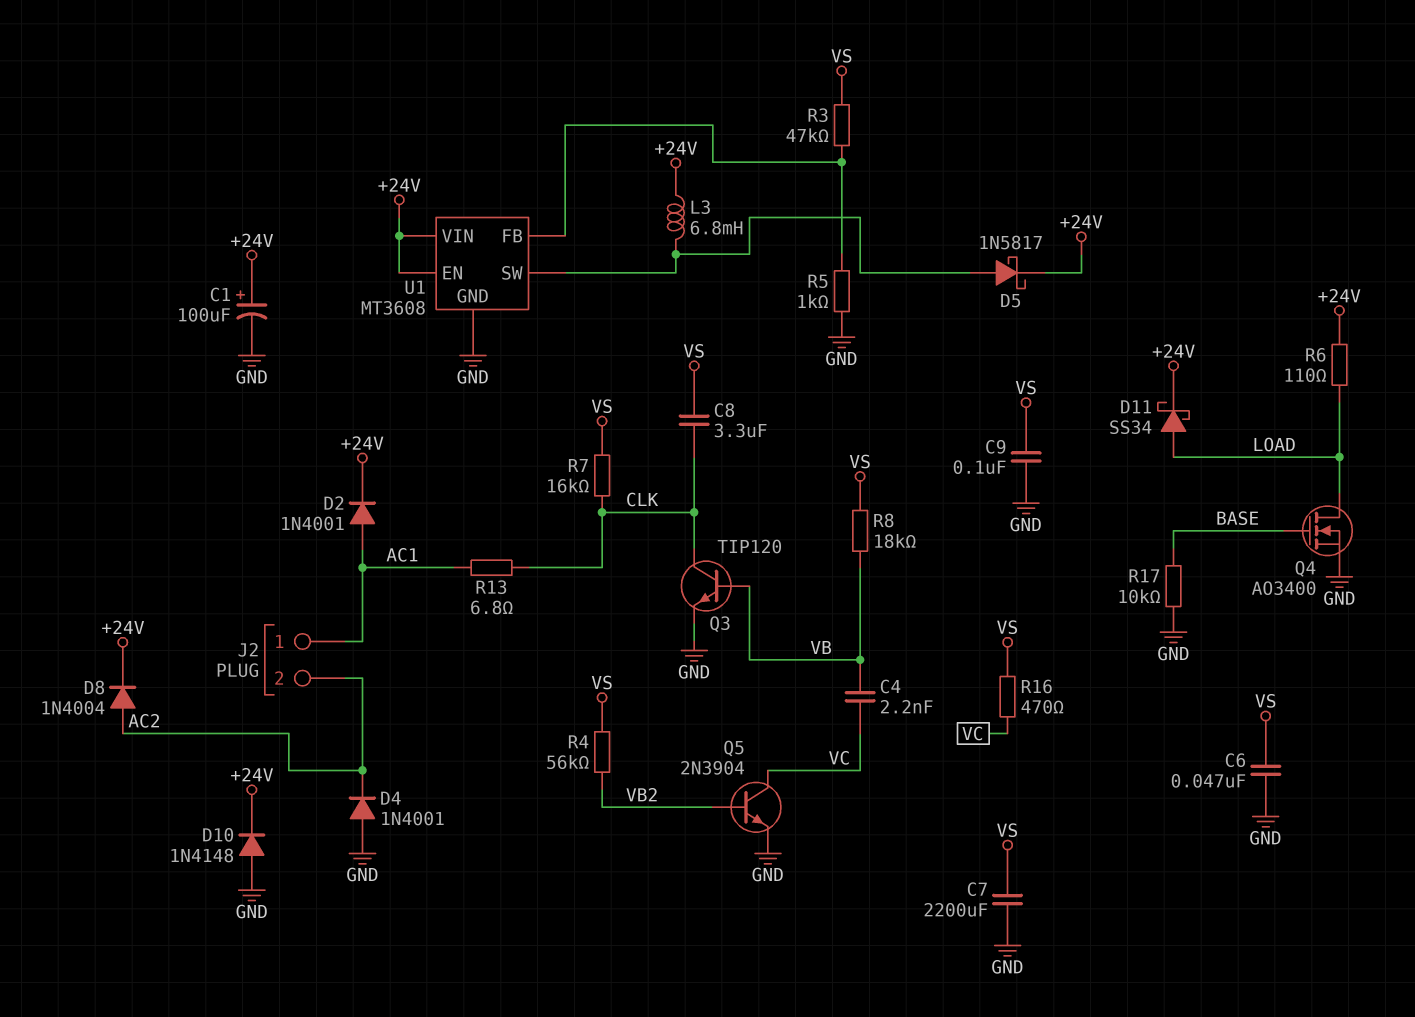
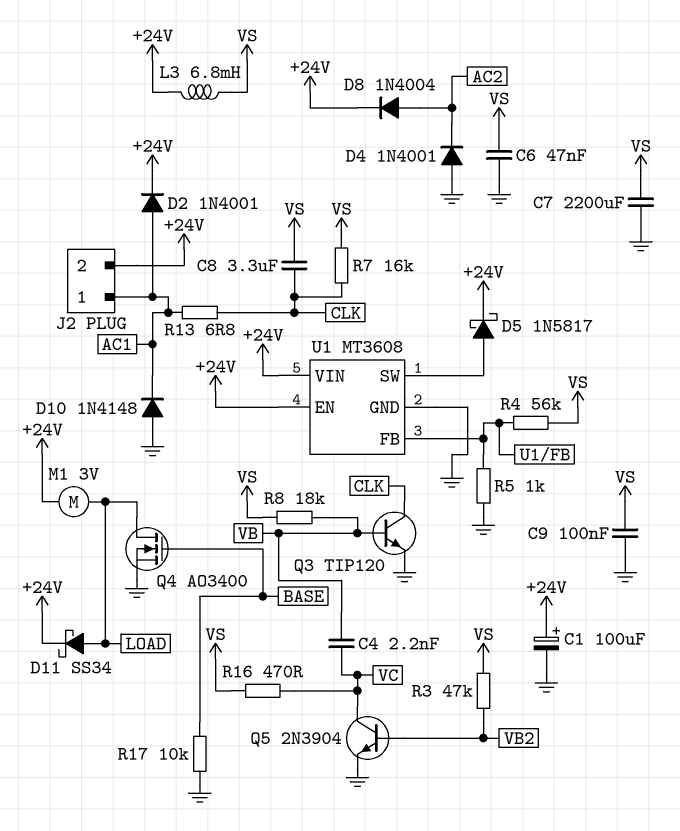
D10: diode 1N4148 (A GND, K +24V) -> diode 1N4148 (A GND, K AC1)
J2 pin 2: AC2 -> +24V
L3: 6.8mH (+24V, U1/SW) -> 6.8mH (+24V, VS)
M1: none -> motor 3V (+24V, LOAD)
R3: 47k (U1/FB, VS) -> 47k (VB2, VS)
R4: 56k (VB2, VS) -> 56k (U1/FB, VS)
R6: 110 (+24V, LOAD) -> none

